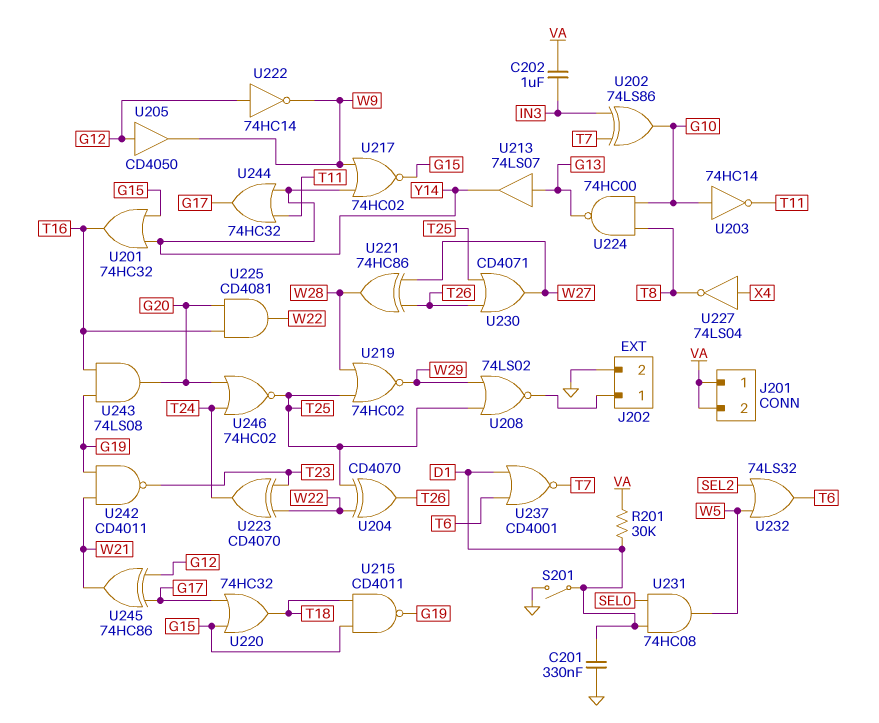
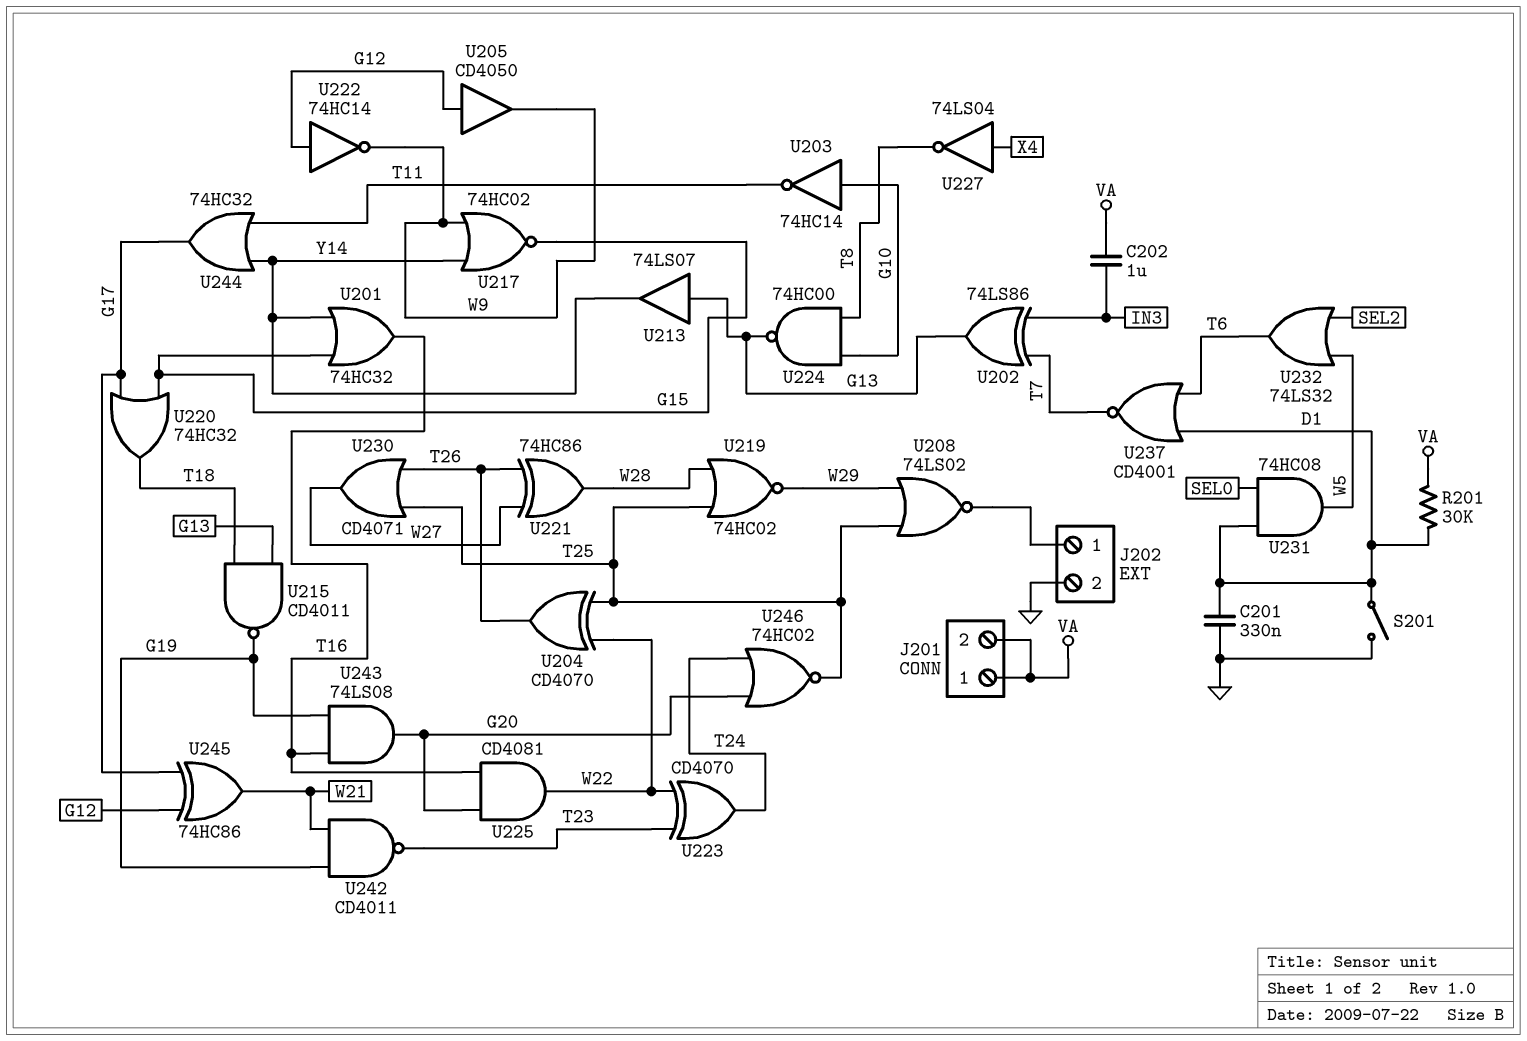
U202: XOR 74LS86 (in IN3, in T7, out G10) -> XOR 74LS86 (in IN3, in T7, out G13)
U215: NAND CD4011 (in G15, in T18, out G19) -> NAND CD4011 (in G13, in T18, out G19)

